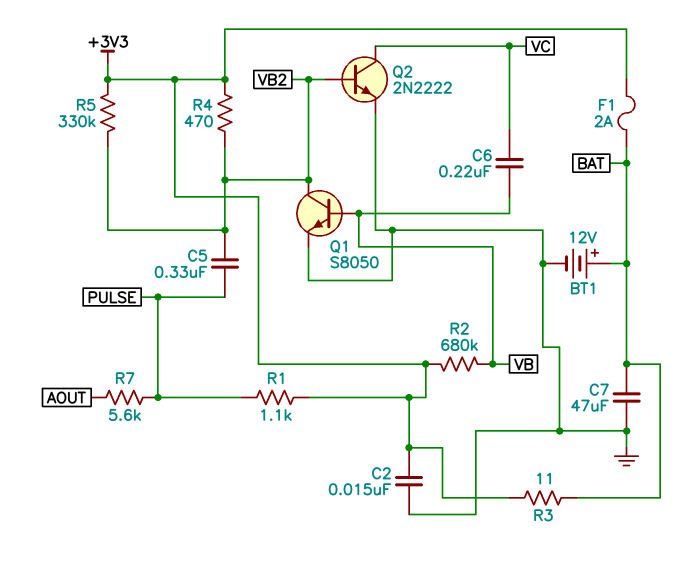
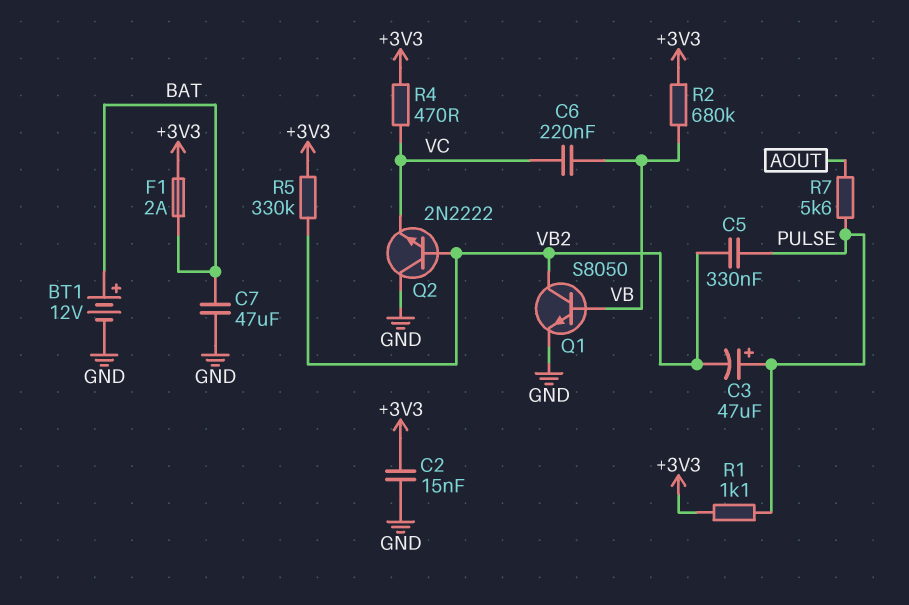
C3: none -> 47uF (plus PULSE, minus VB2)
Q2: NPN 2N2222 (B VB2, C VC, E GND) -> NPN 2N2222 (B VB2, C GND, E VC)
R3: 11 (+3V3, BAT) -> none
R4: 470 (+3V3, VB2) -> 470 (+3V3, VC)

